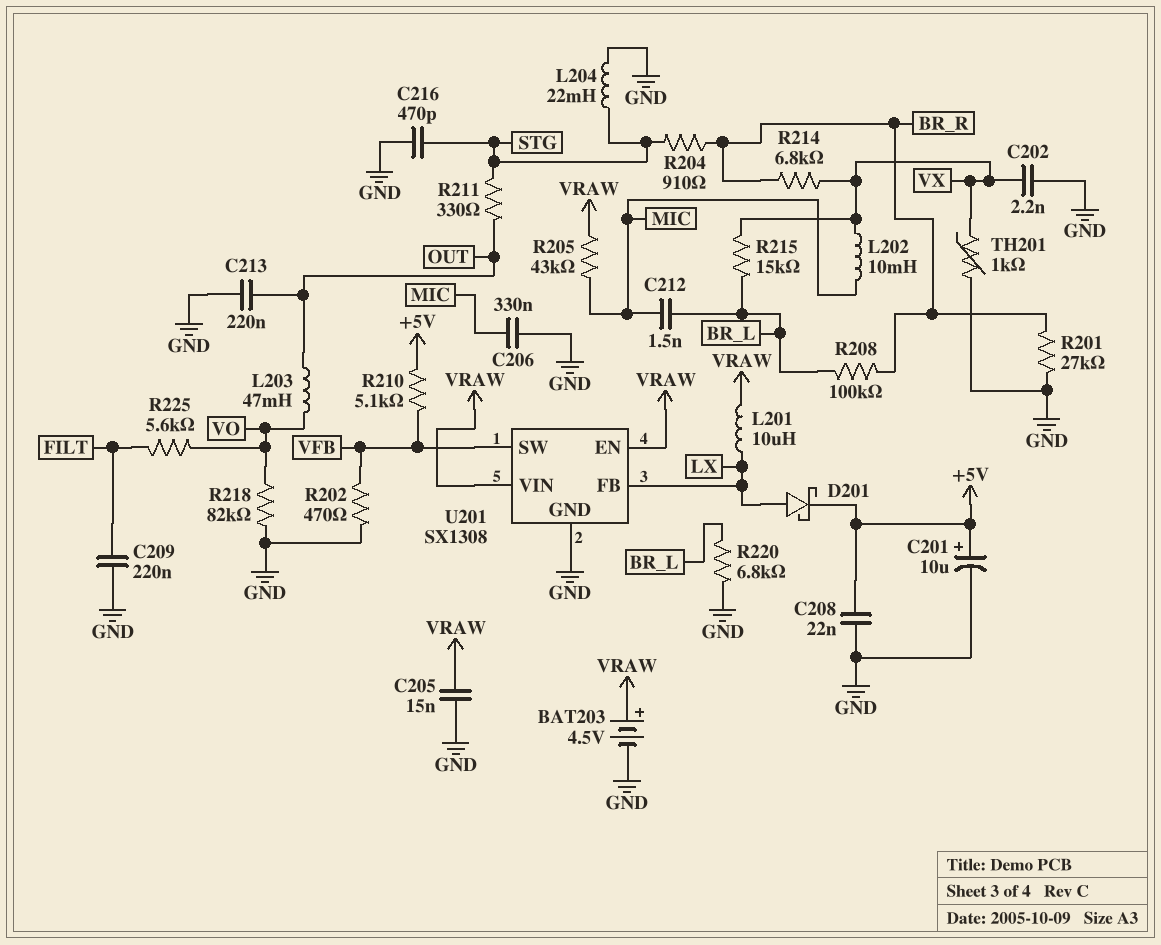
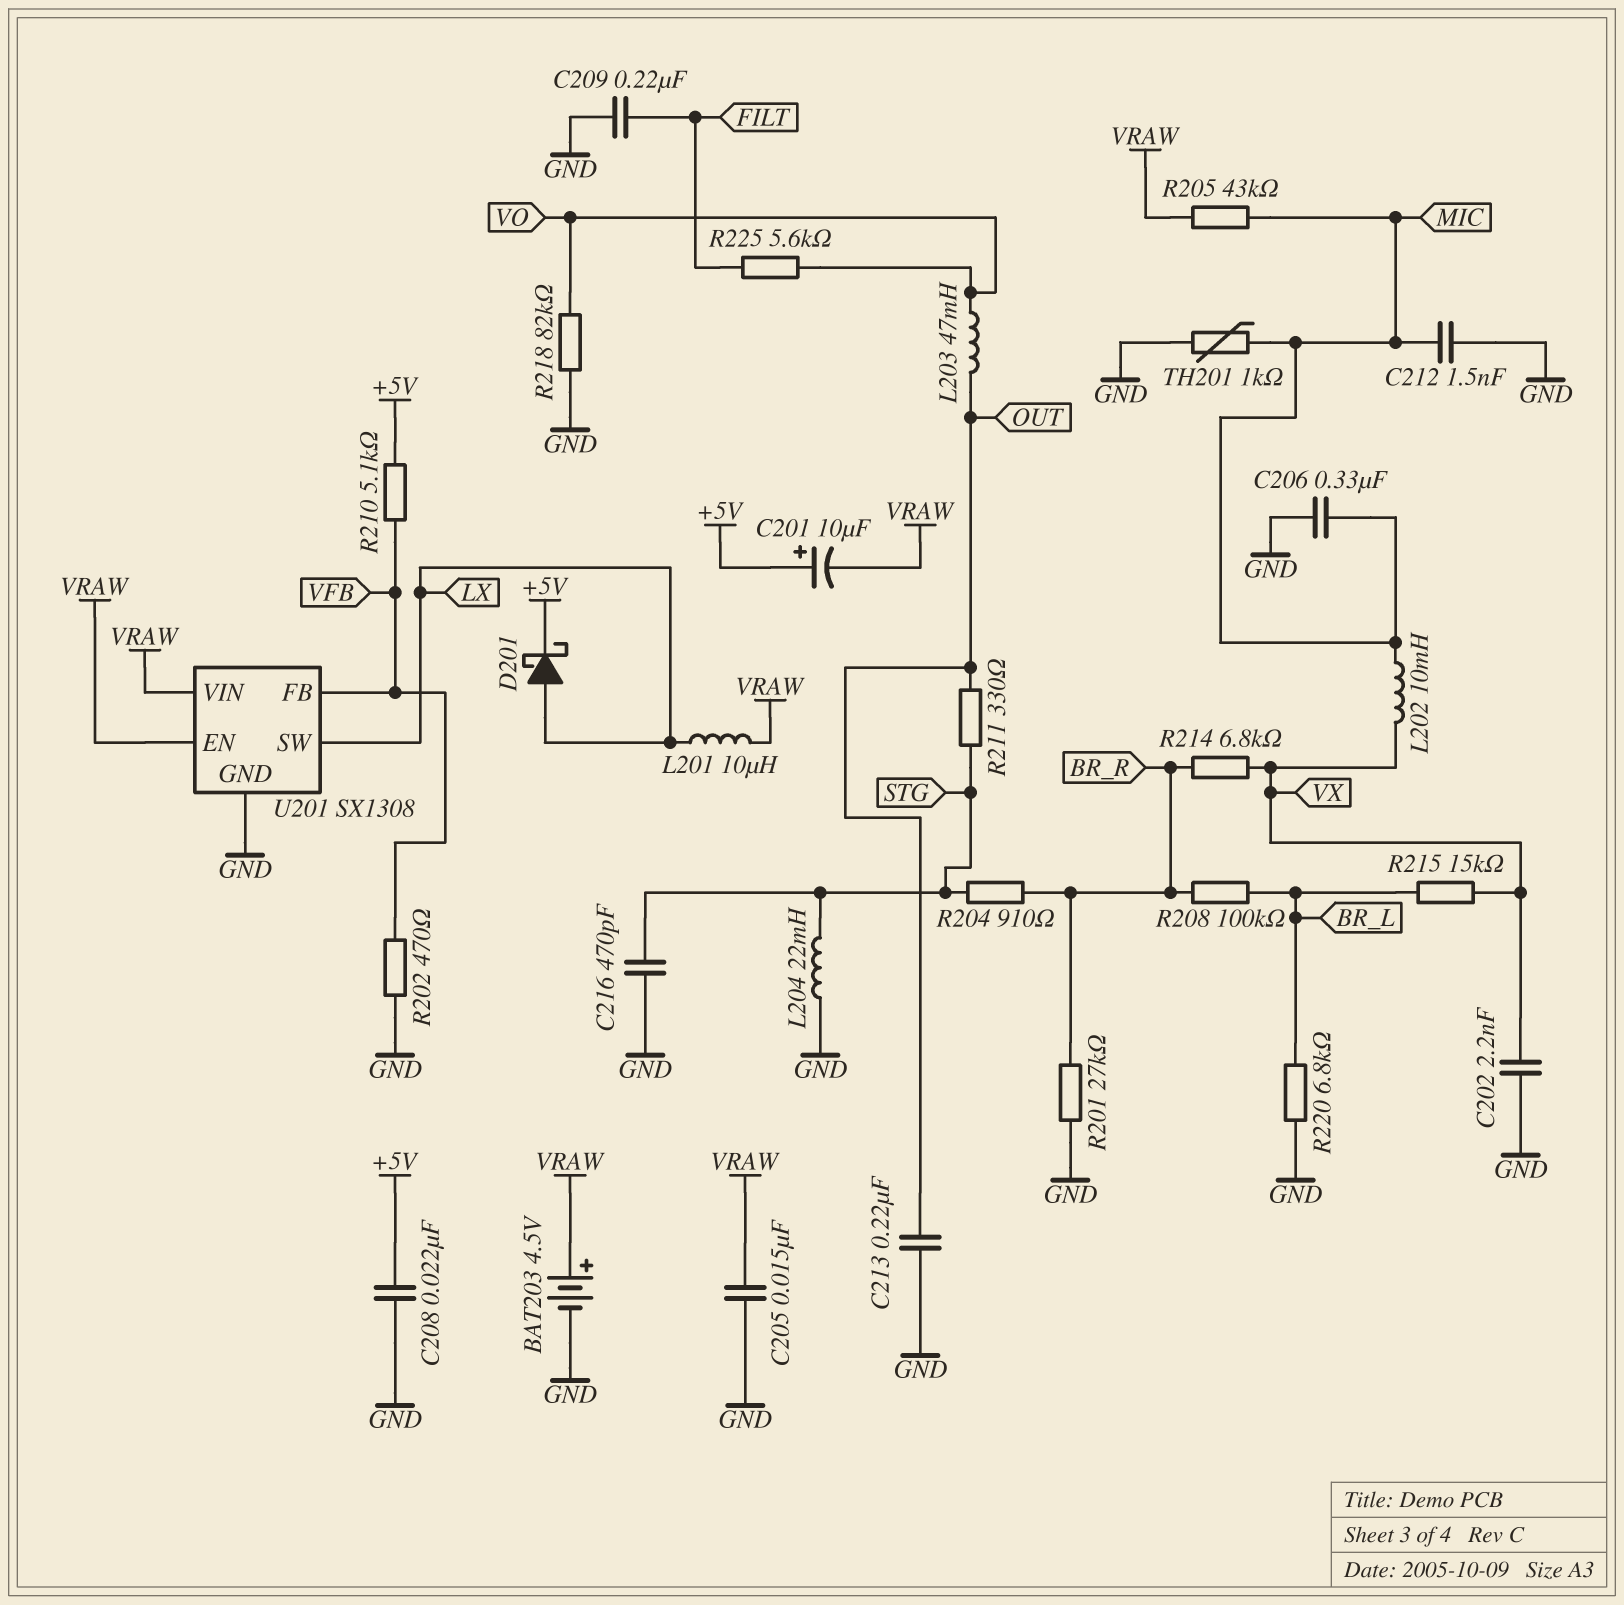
C201: 10uF (plus +5V, minus GND) -> 10uF (plus +5V, minus VRAW)
C212: 1.5nF (BR_L, MIC) -> 1.5nF (GND, MIC)
TH201: 1k (GND, VX) -> 1k (GND, MIC)
U201 pin FB: LX -> VFB
U201 pin SW: VFB -> LX

